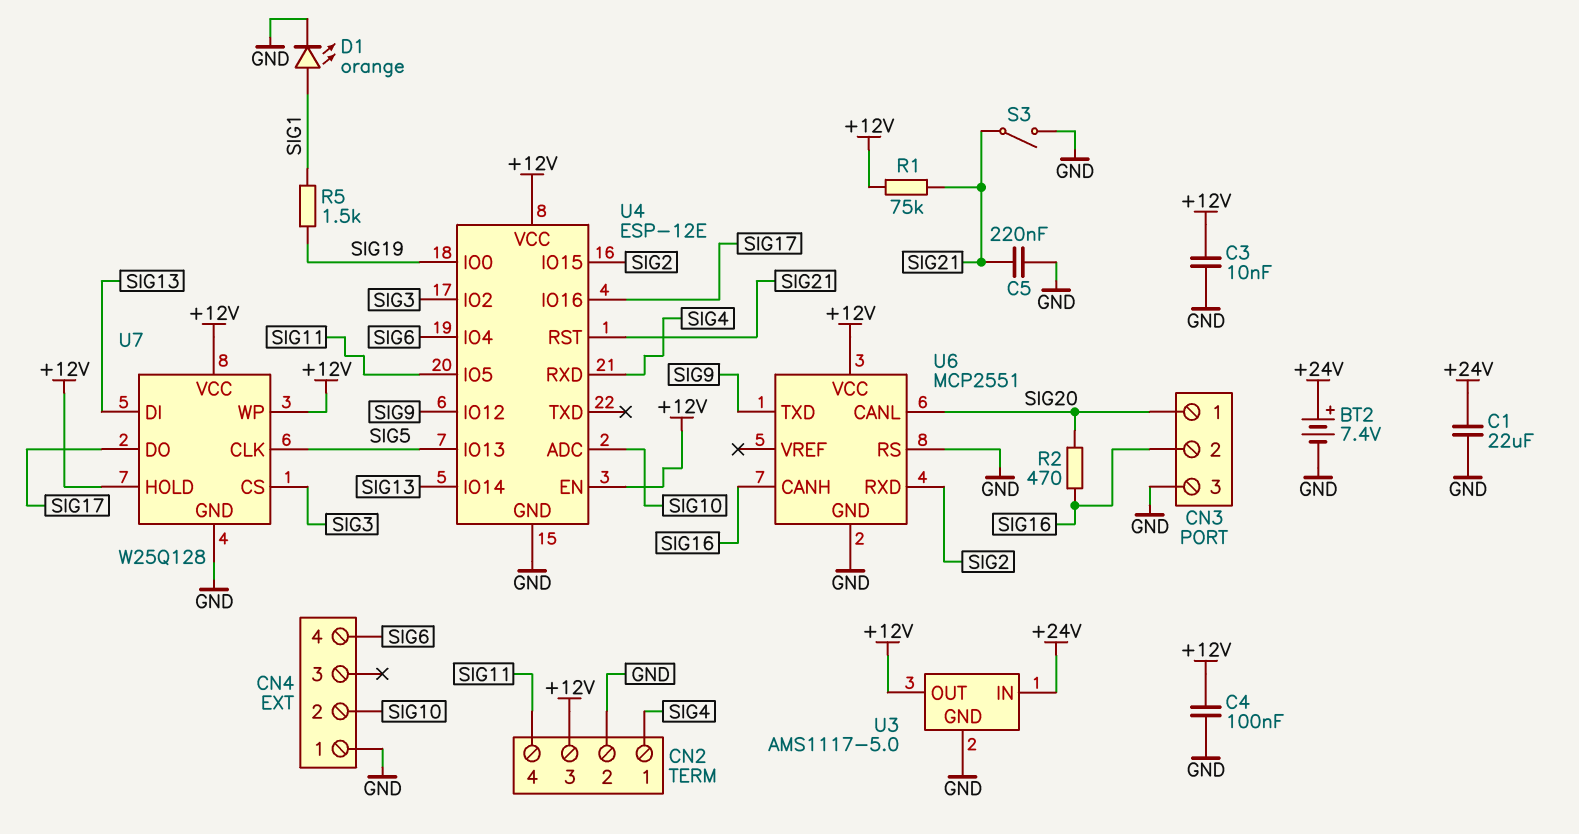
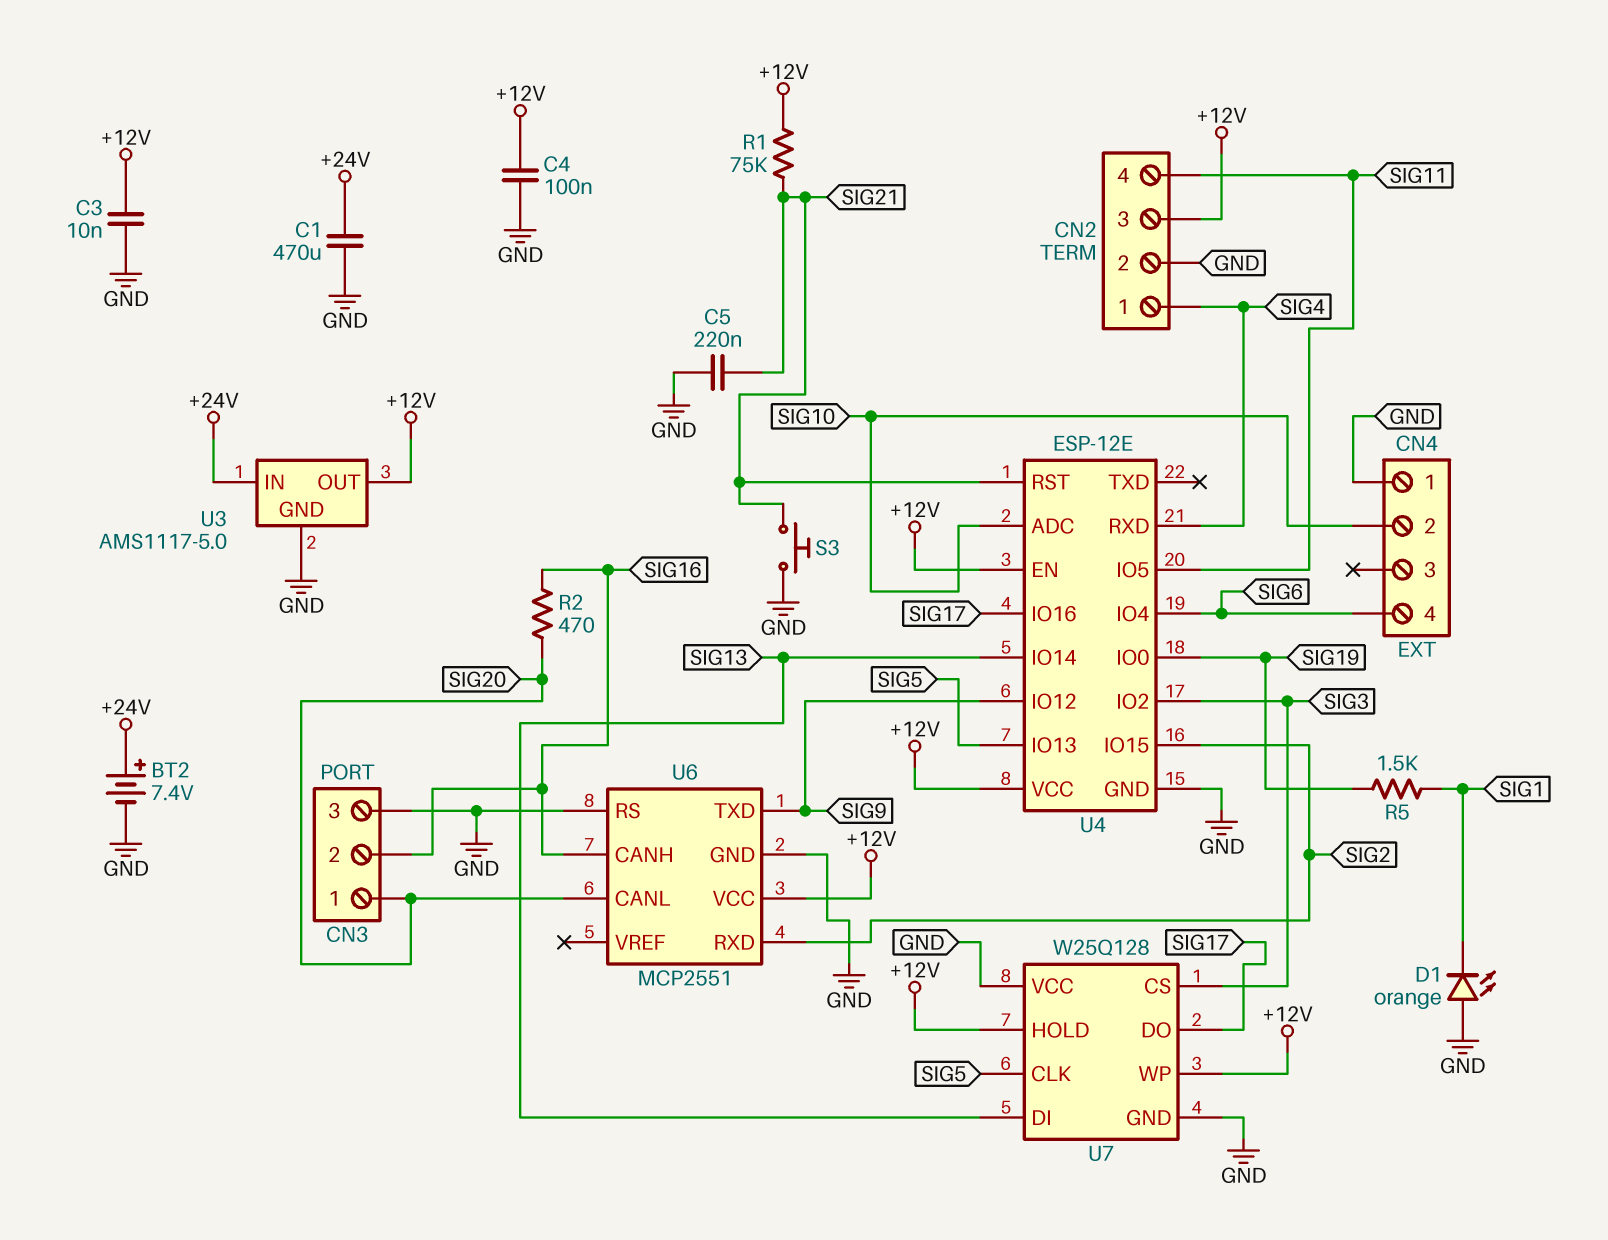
C1: 22uF (+24V, GND) -> 470uF (+24V, GND)
D1: LED orange (A SIG1, K GND) -> LED orange (A GND, K SIG1)
S3: switch (GND, SIG21) -> button (GND, SIG21)
U7 pin VCC: +12V -> GND

